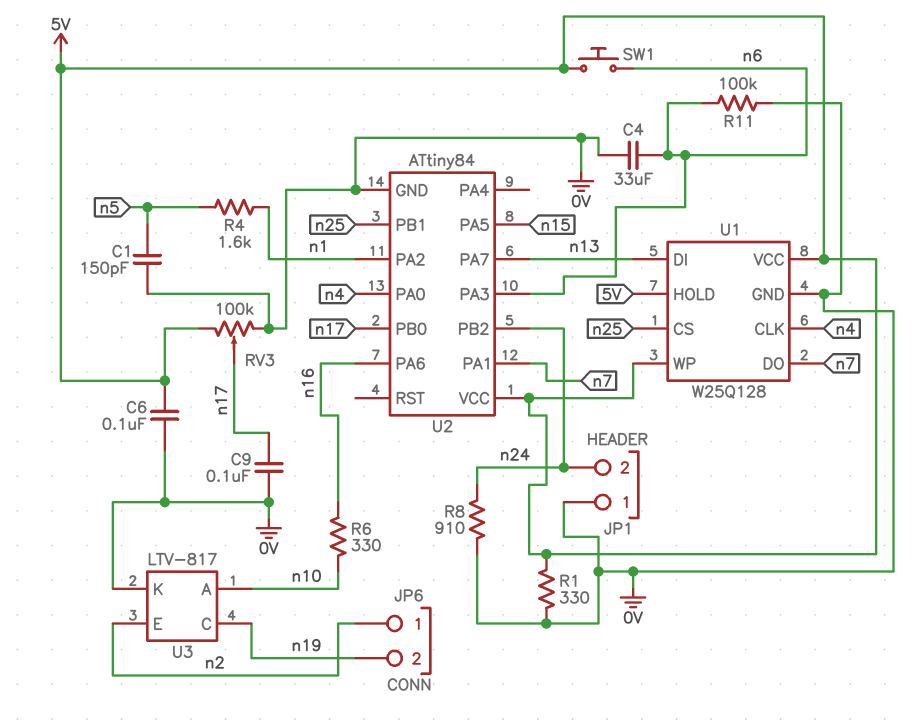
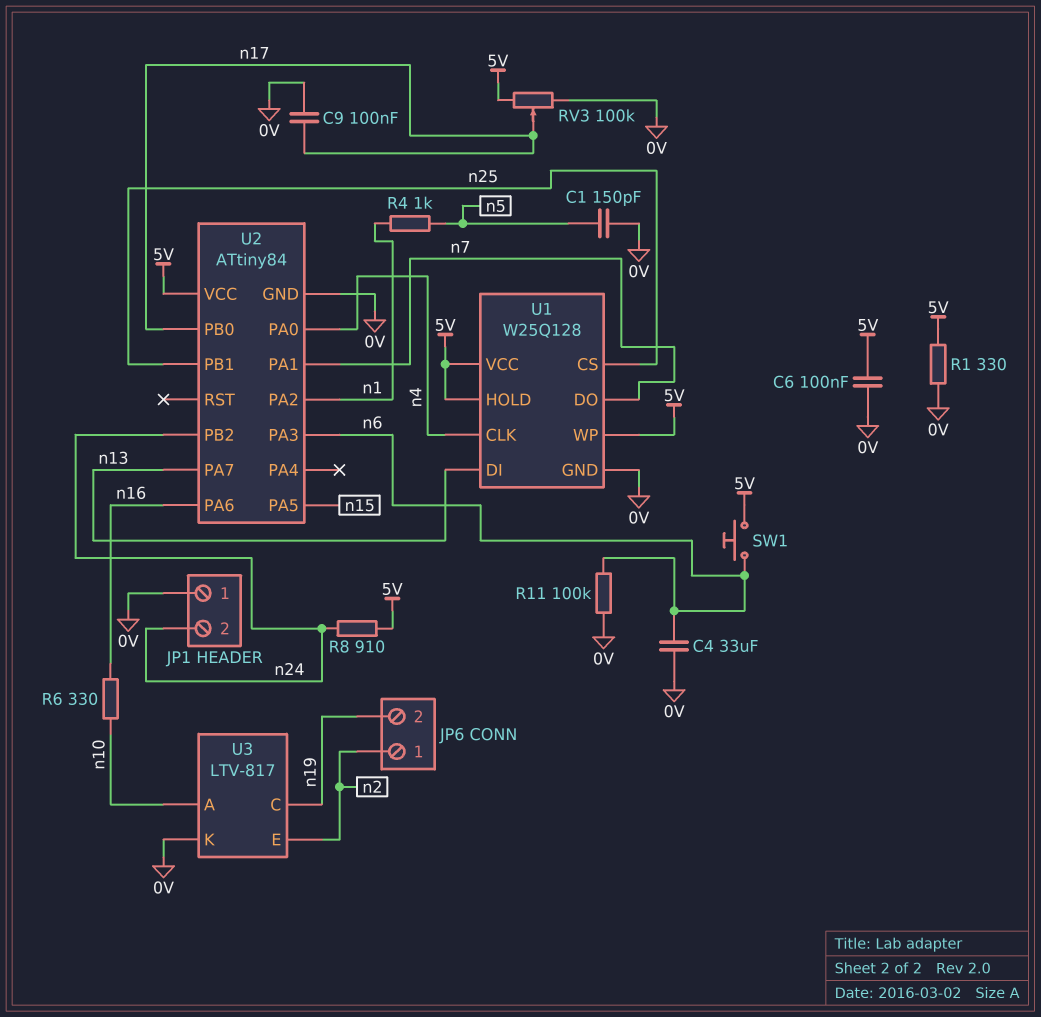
R4: 1.6k (n1, n5) -> 1k (n1, n5)
R8: 910 (0V, n24) -> 910 (5V, n24)

